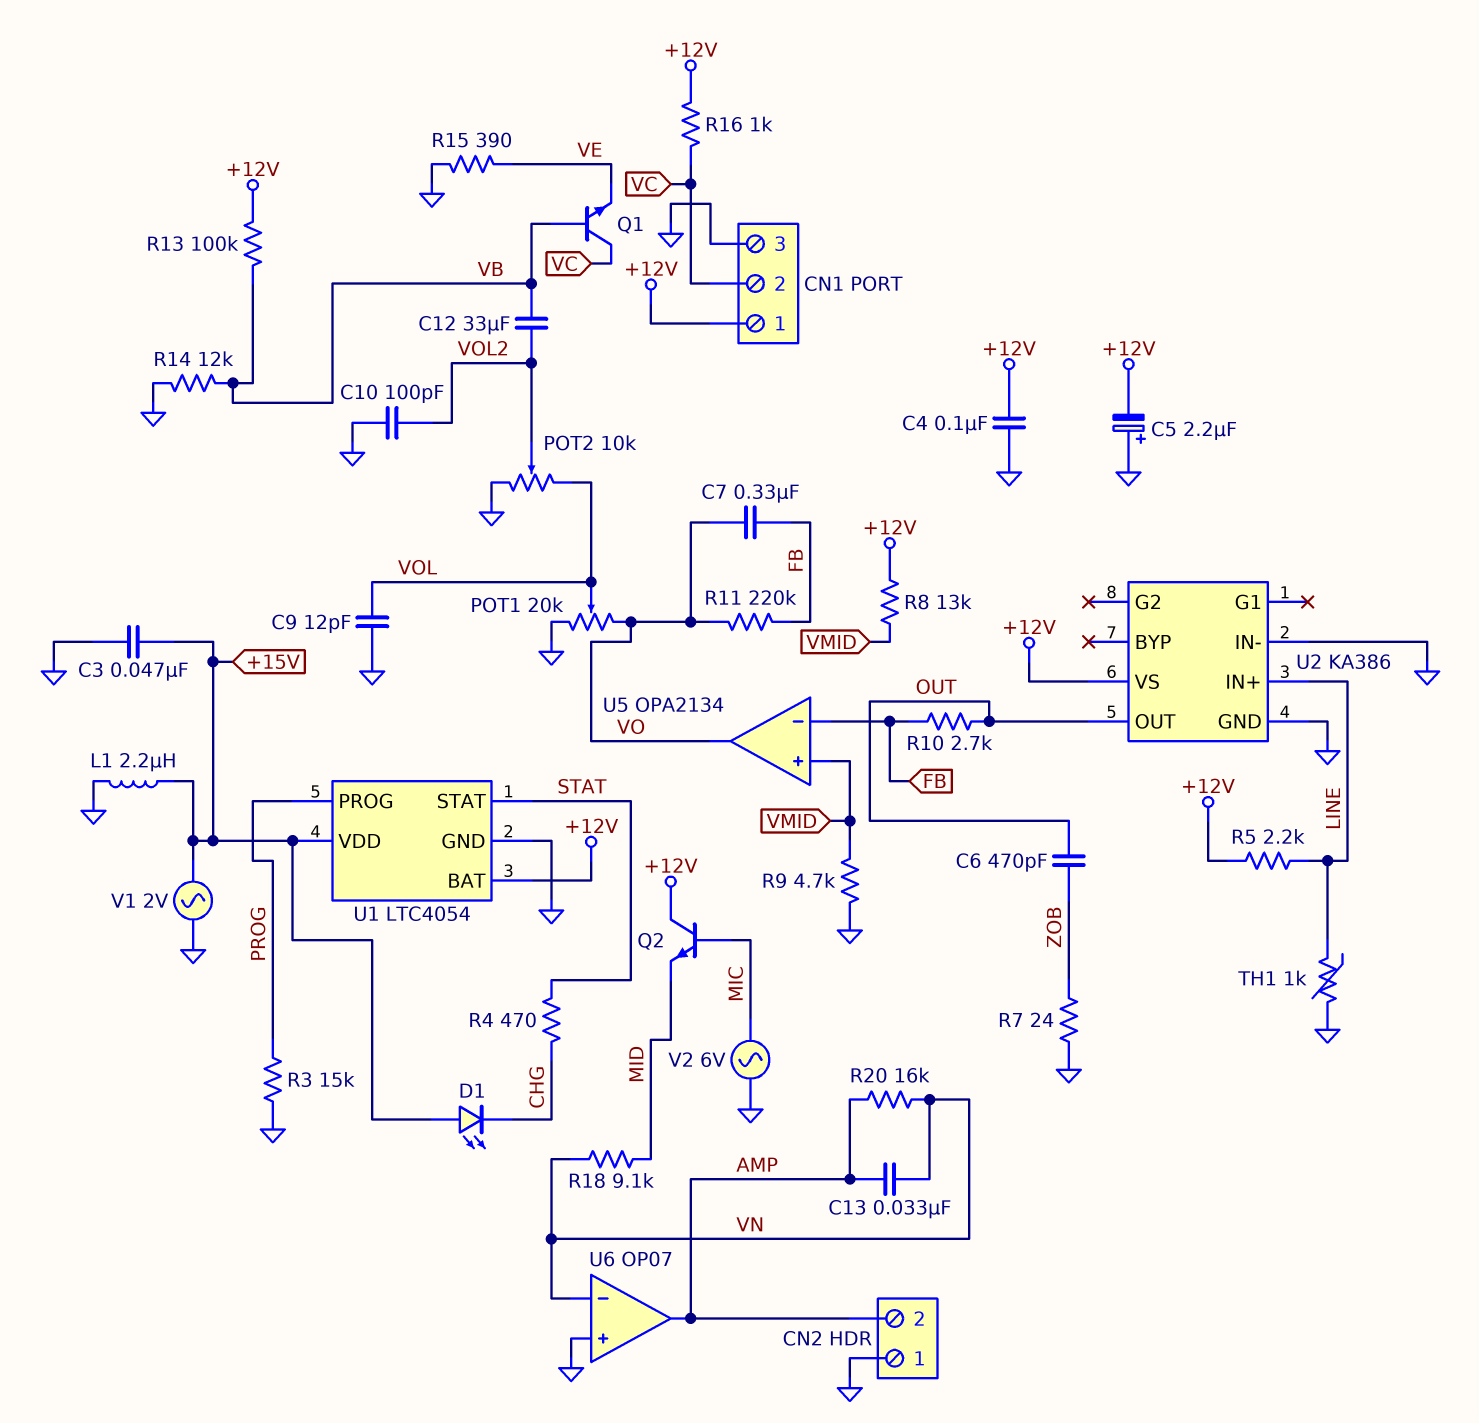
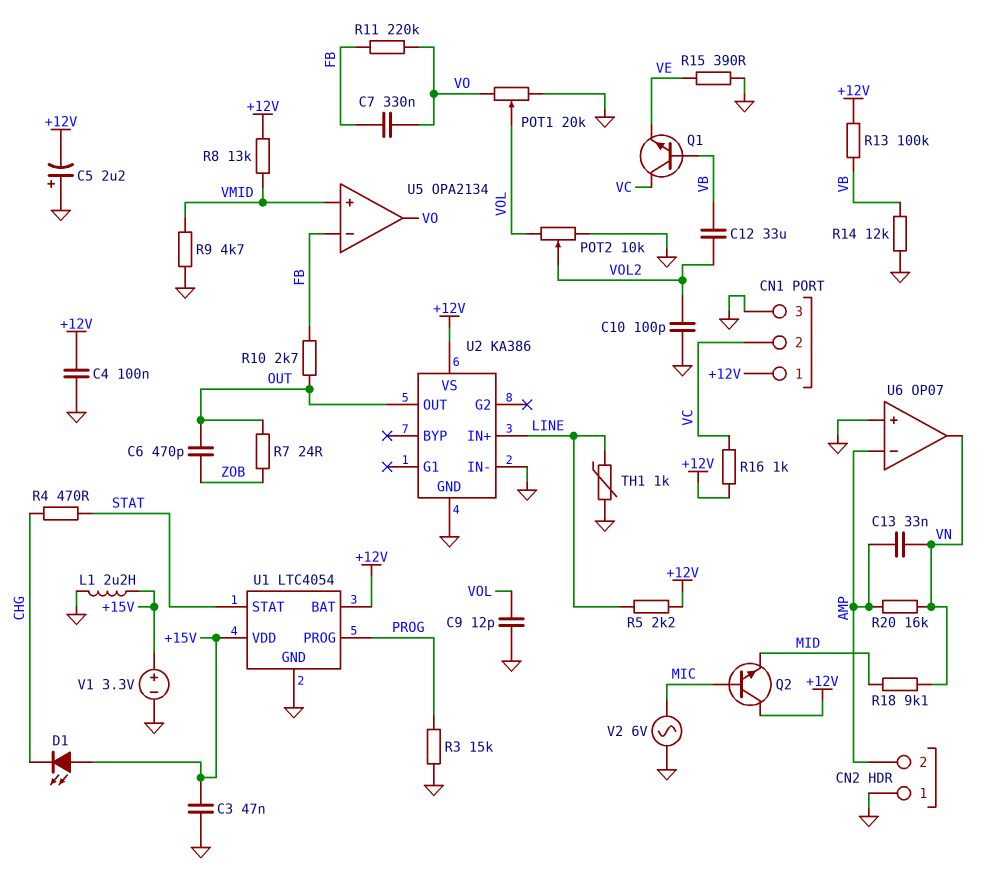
R7: 24 (GND, ZOB) -> 24 (OUT, ZOB)
U6 pin in-: VN -> AMP
U6 pin out: AMP -> VN
V1: AC 2V (+15V, GND) -> 3.3V (plus +15V, minus GND)

